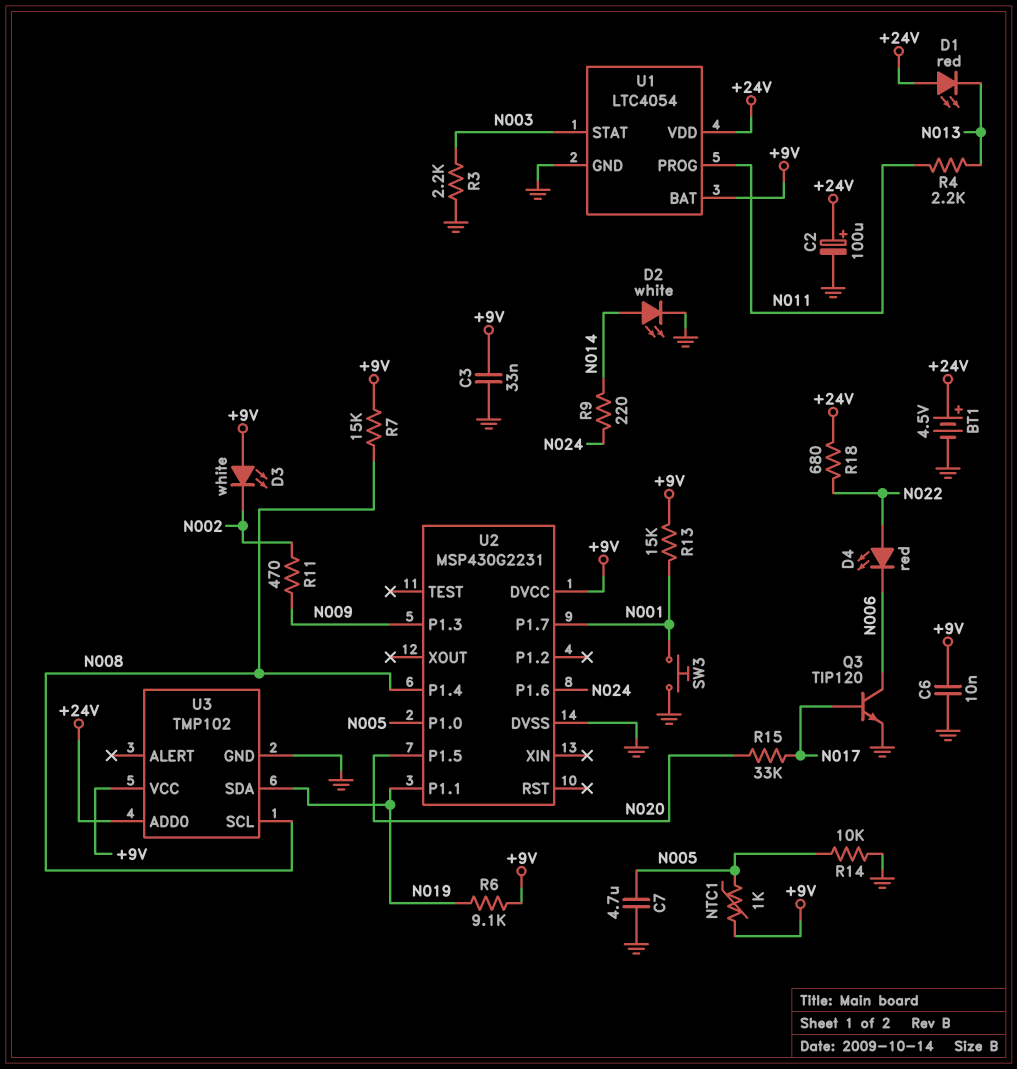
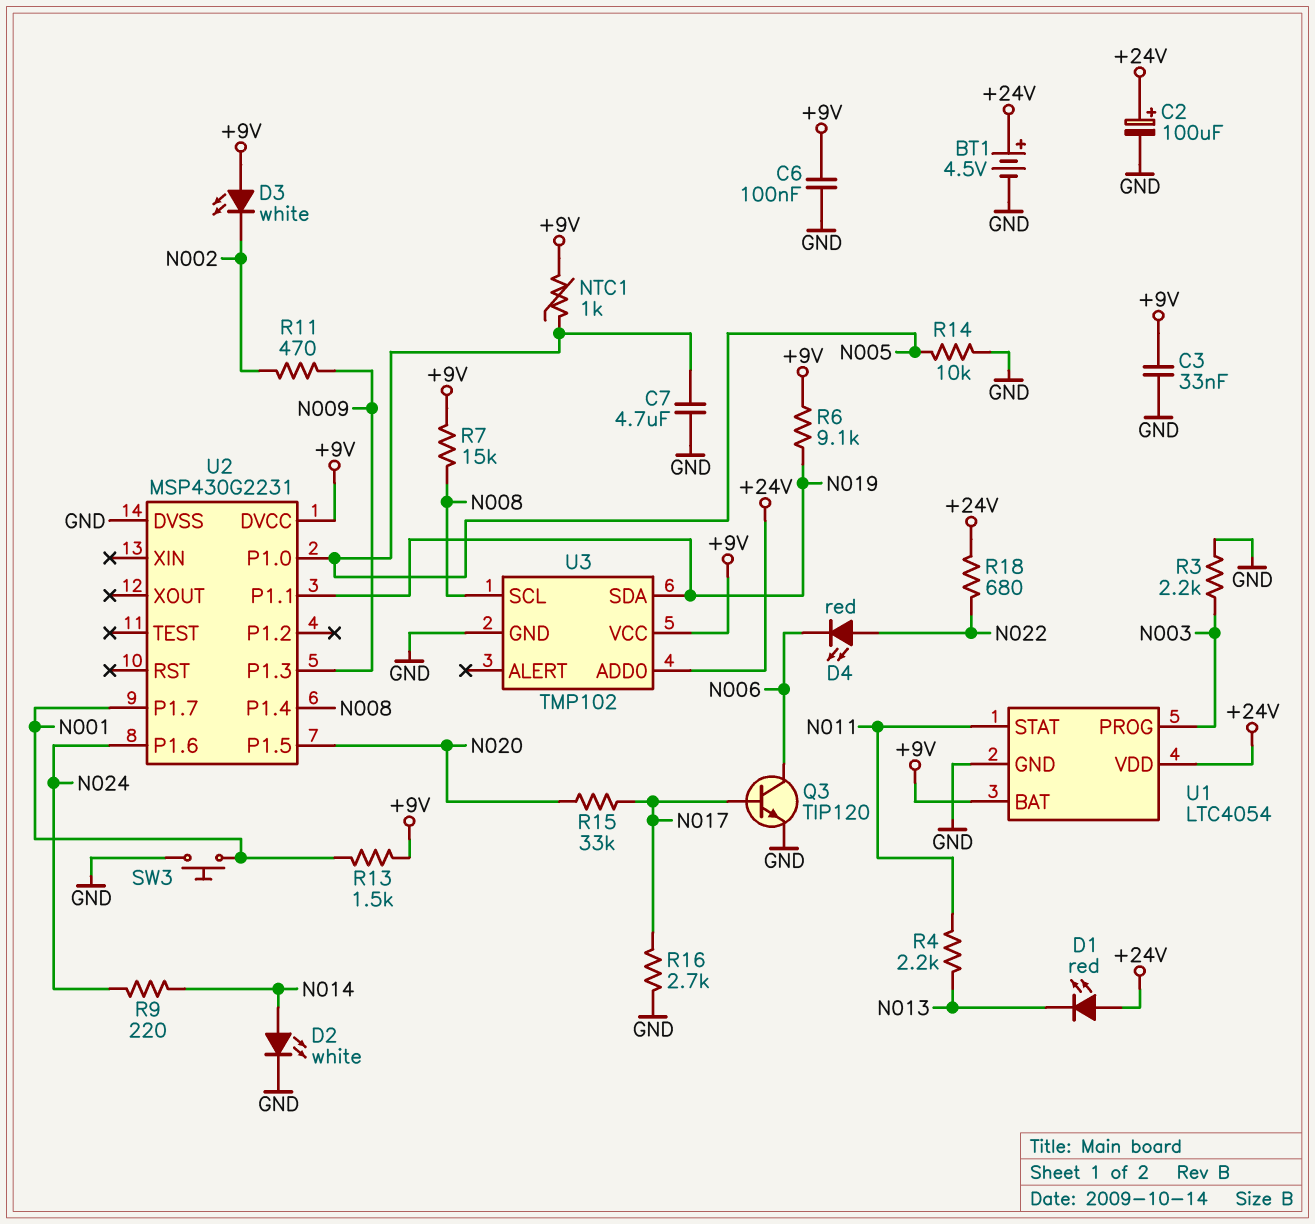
C6: 10nF (+9V, GND) -> 100nF (+9V, GND)
R13: 15k (+9V, N001) -> 1.5k (+9V, N001)
R16: none -> 2.7k (GND, N017)
U1 pin PROG: N011 -> N003
U1 pin STAT: N003 -> N011

